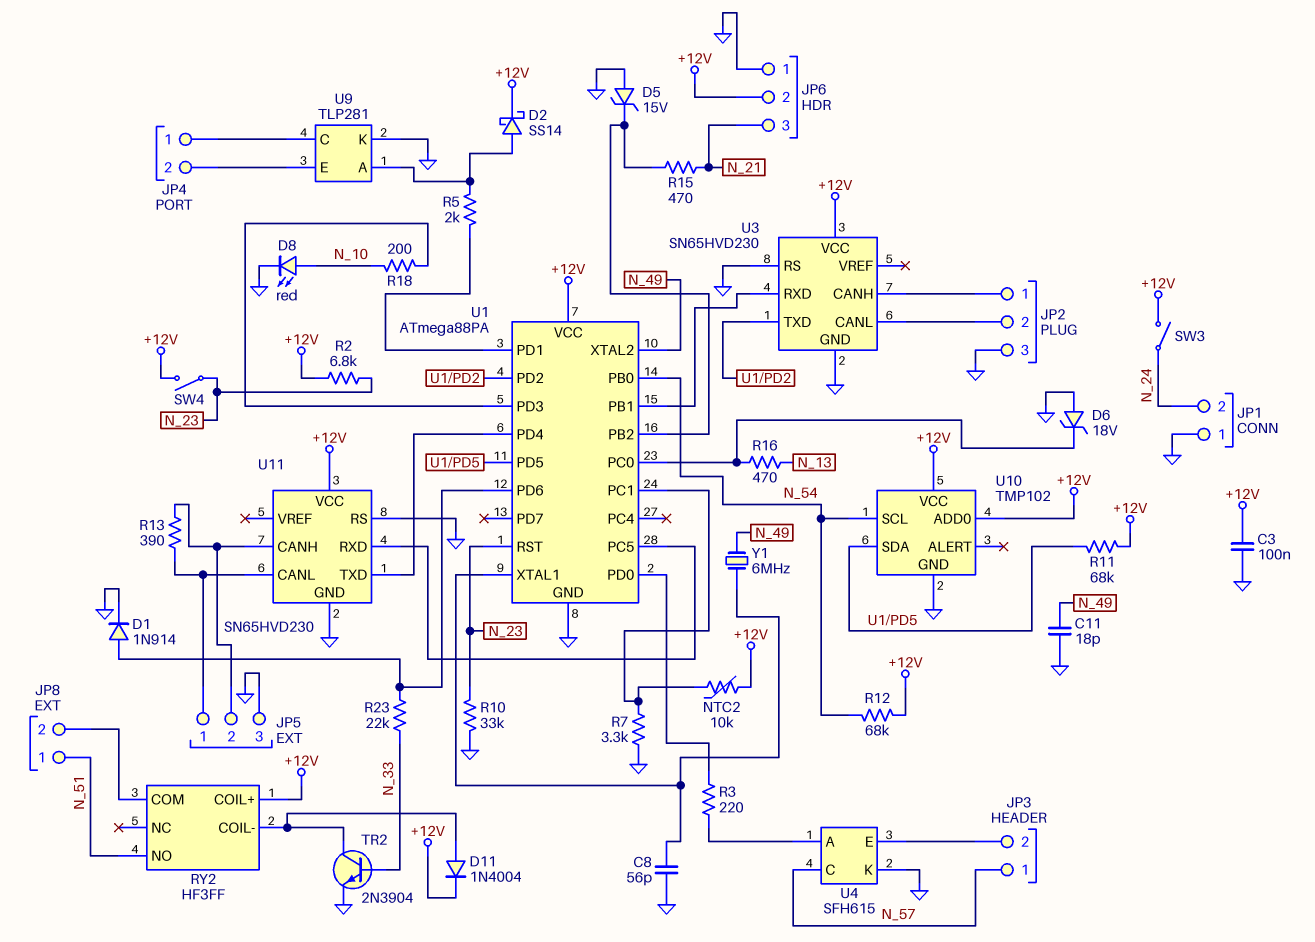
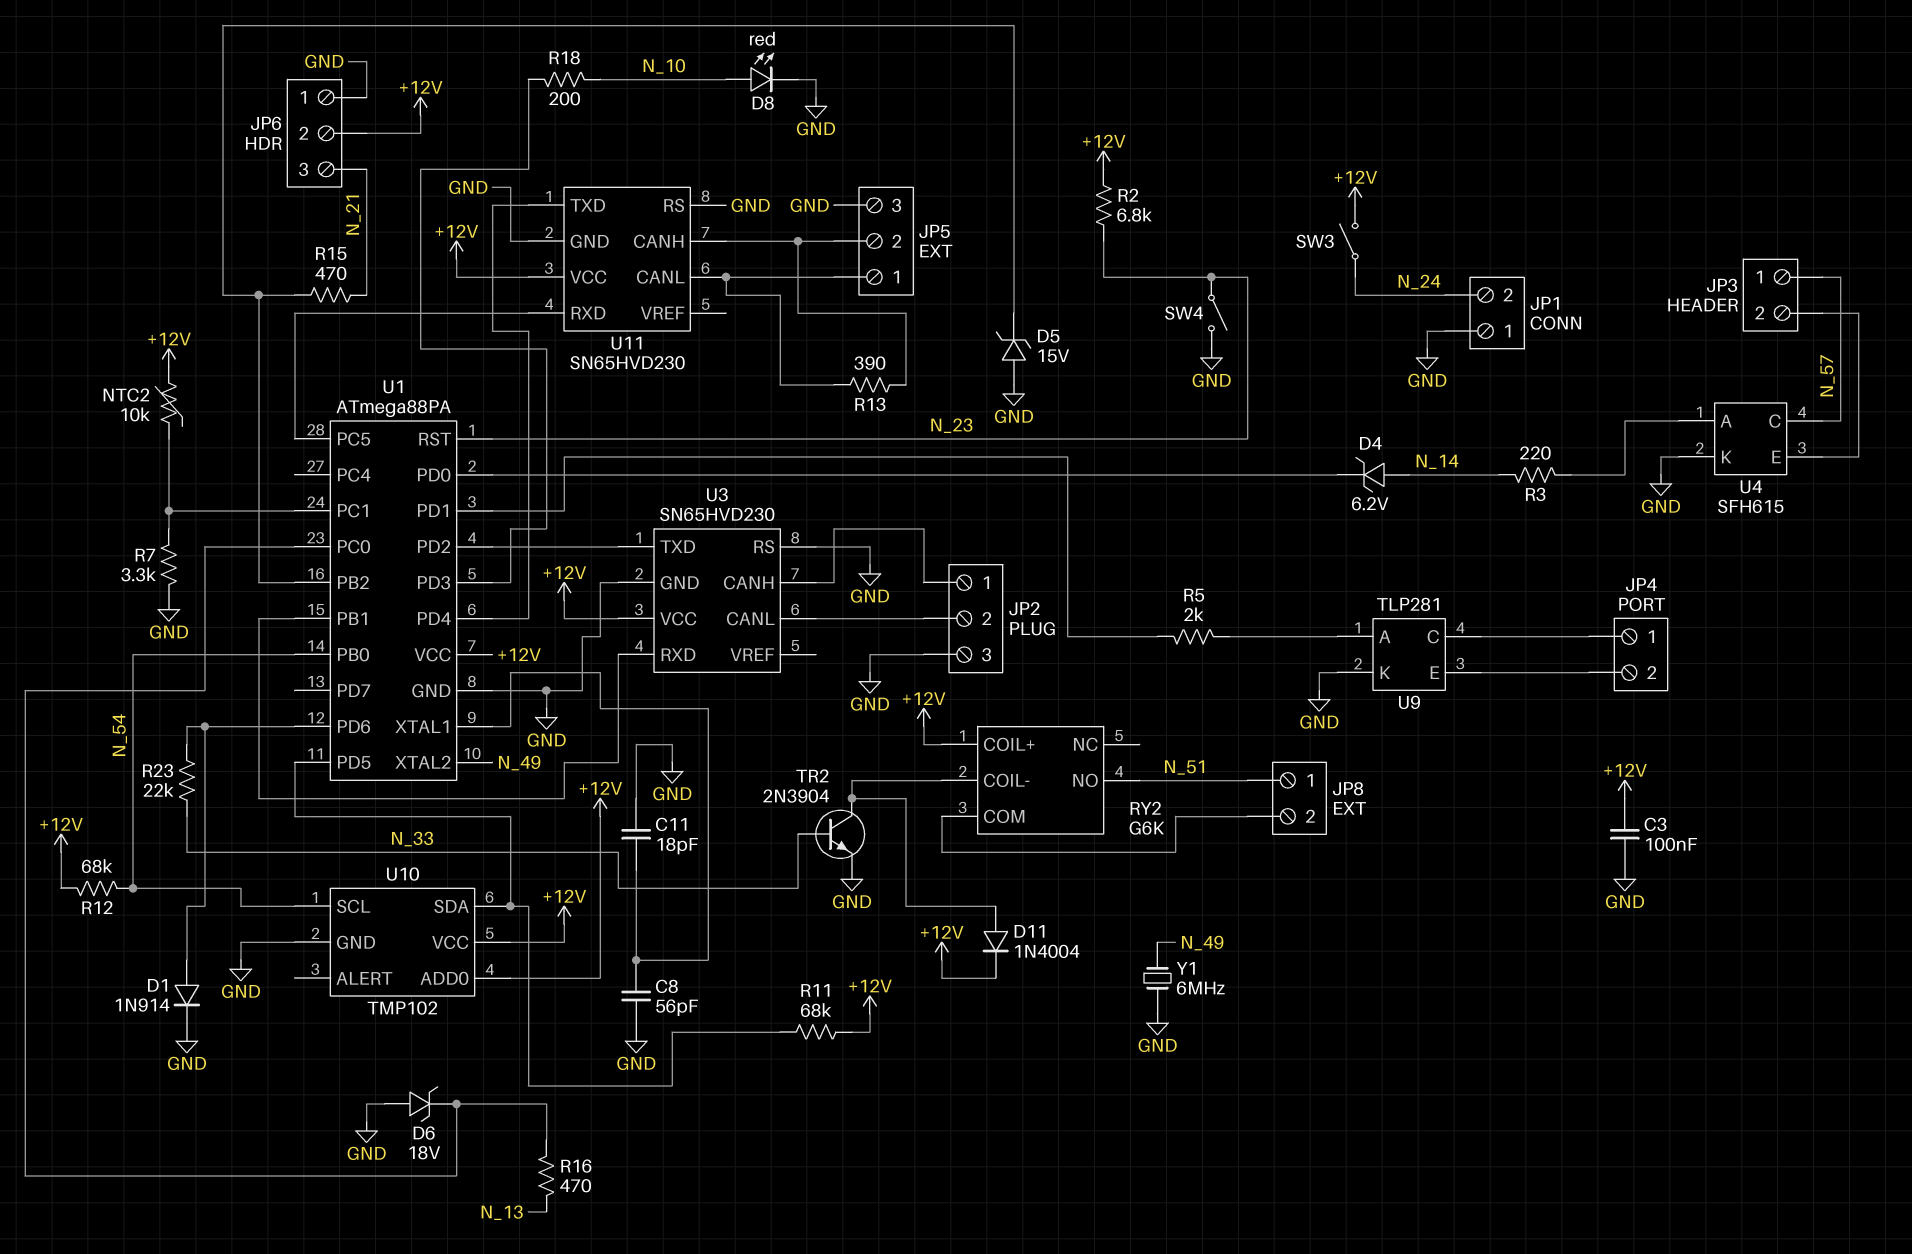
C11: 18pF (GND, N_49) -> 18pF (GND, U1/XTAL1)
D2: schottky SS14 (A U9/A, K +12V) -> none
D4: none -> zener 6.2V (A N_14, K U1/PD0)
R3: 220 (U1/PD0, U4/A) -> 220 (N_14, U4/A)
R10: 33k (GND, N_23) -> none
RY2: HF3FF -> G6K
SW4: switch (+12V, N_23) -> switch (GND, N_23)
Y1: 6MHz (N_49, U1/XTAL1) -> 6MHz (GND, N_49)

